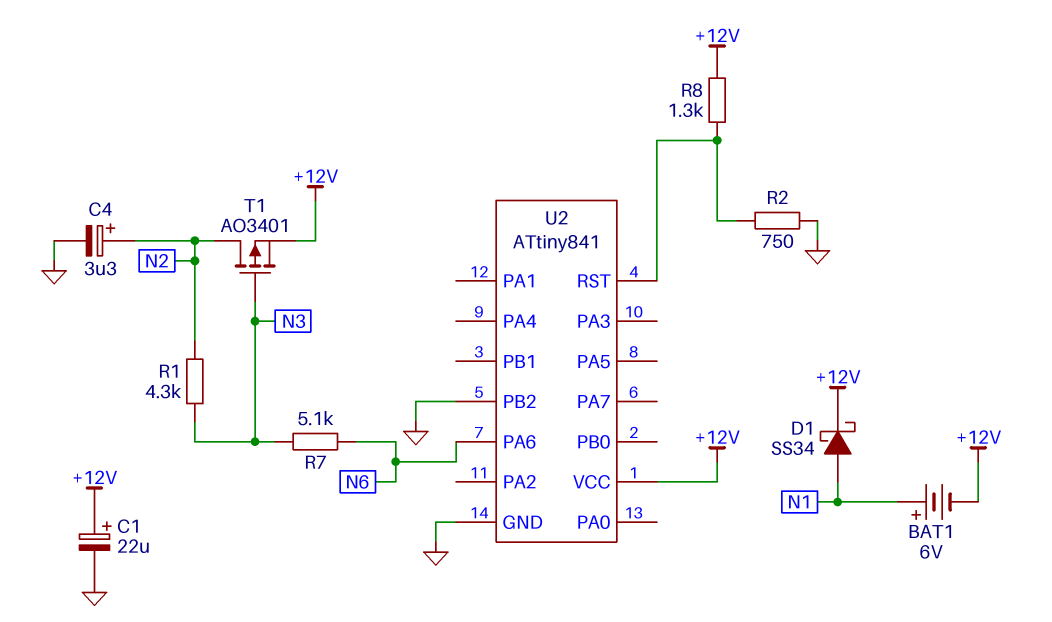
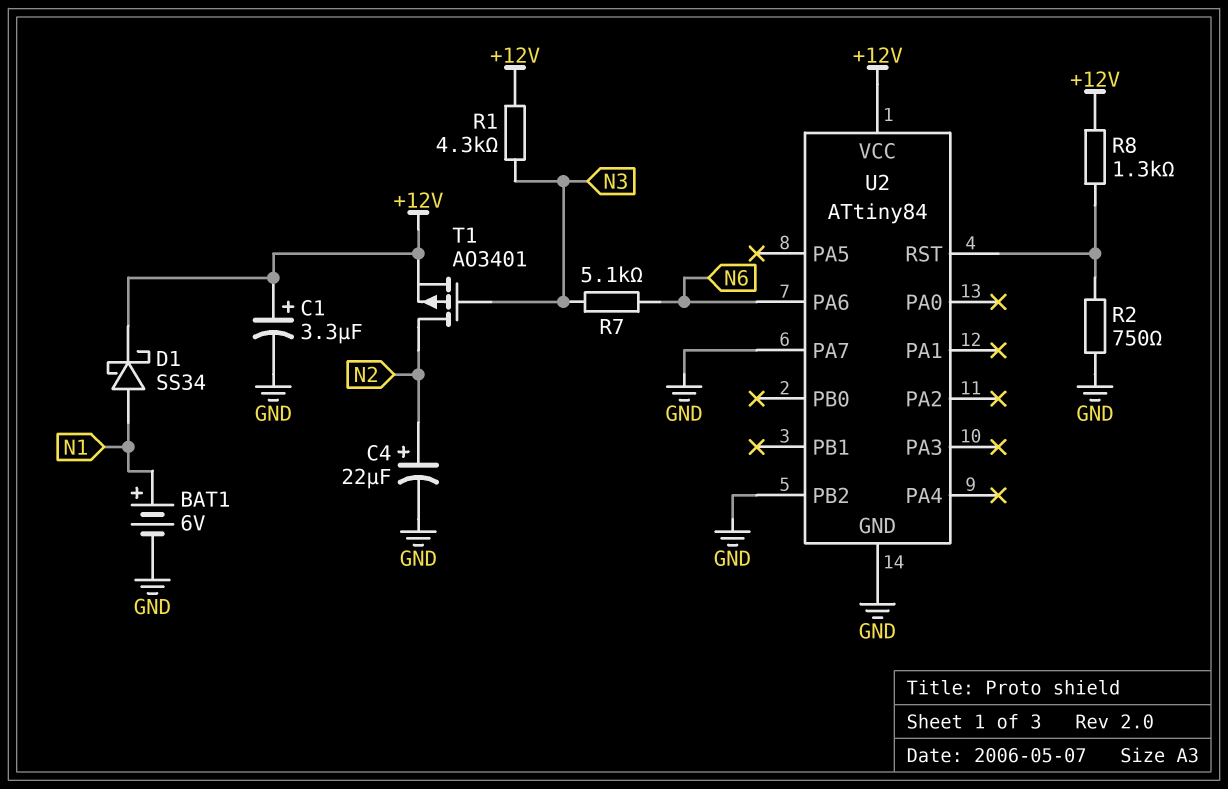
BAT1: 6V (plus N1, minus +12V) -> 6V (plus N1, minus GND)
C1: 22uF (plus +12V, minus GND) -> 3.3uF (plus +12V, minus GND)
C4: 3.3uF (plus N2, minus GND) -> 22uF (plus N2, minus GND)
R1: 4.3k (N2, N3) -> 4.3k (+12V, N3)
U2: ATtiny841 -> ATtiny84
U2 pin PA7: none -> GND

